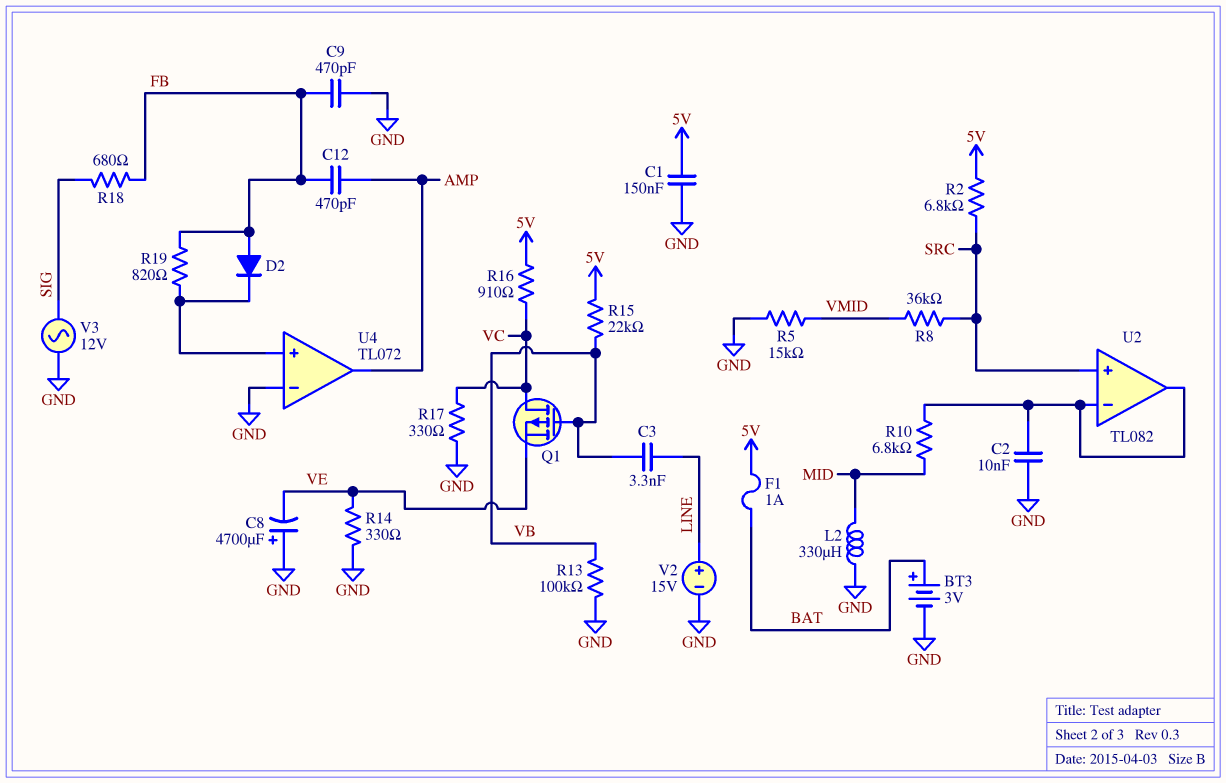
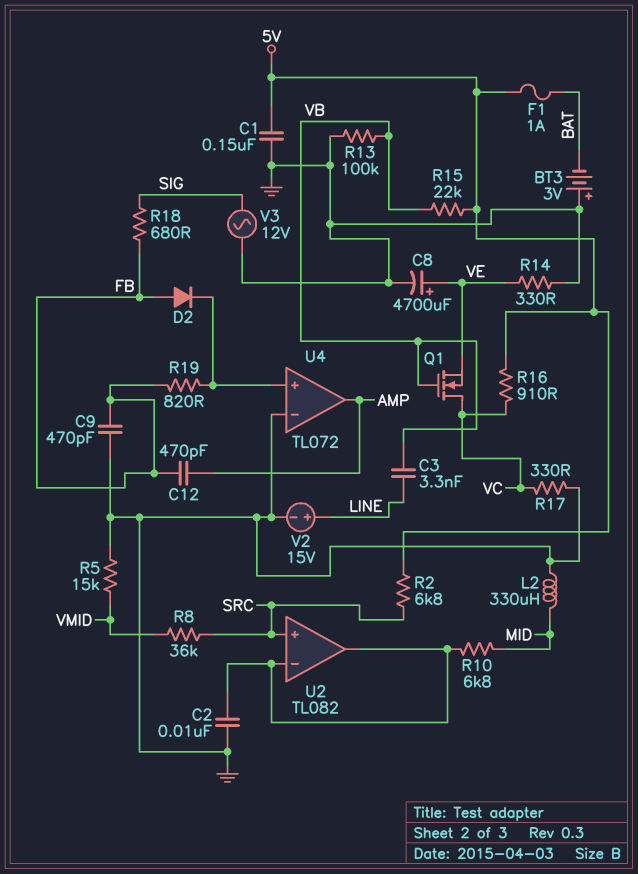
BT3: 3V (plus BAT, minus GND) -> 3V (plus GND, minus BAT)
C8: 4700uF (plus GND, minus VE) -> 4700uF (plus VE, minus GND)
Q1: PMOS (G VB, D VC, S VE) -> NMOS (G VB, D VC, S VE)

